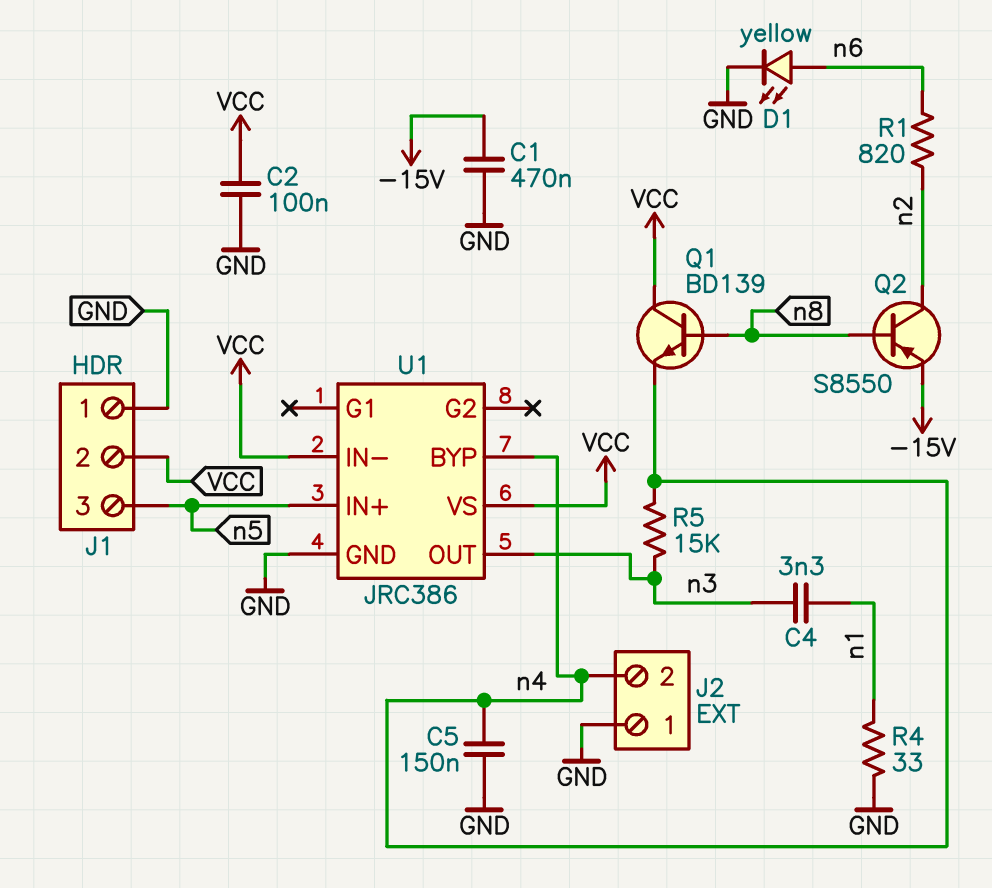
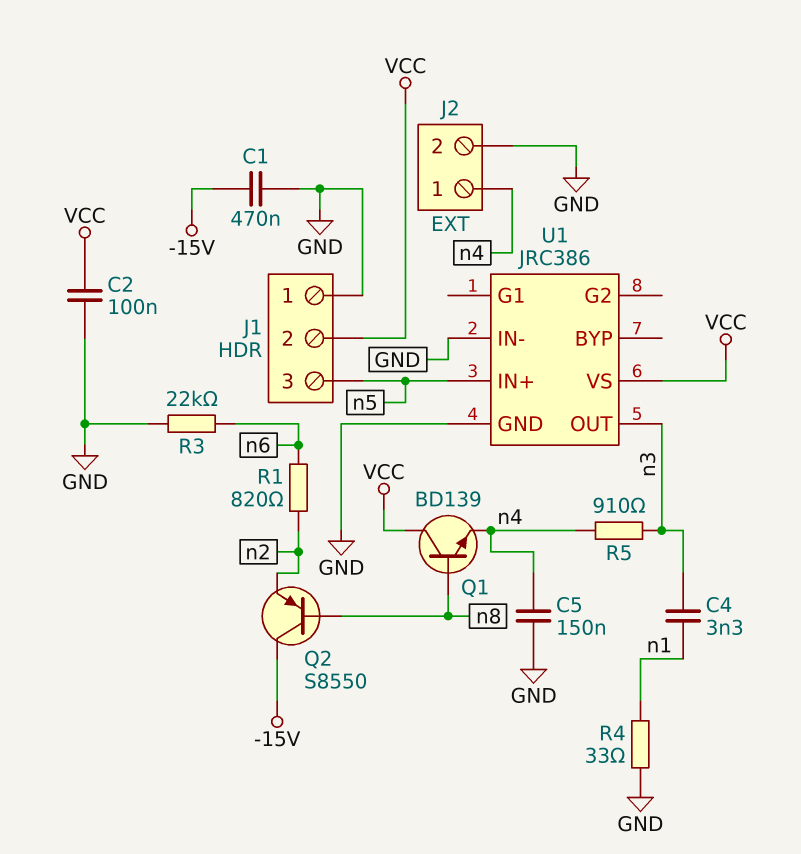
D1: LED yellow (A n6, K GND) -> none
J2 pin 1: GND -> n4
J2 pin 2: n4 -> GND
Q2: PNP S8550 (B n8, C n2, E -15V) -> PNP S8550 (B n8, C -15V, E n2)
R3: none -> 22k (GND, n6)
R5: 15k (n3, n4) -> 910 (n3, n4)
U1 pin BYP: n4 -> none
U1 pin IN-: VCC -> GND

